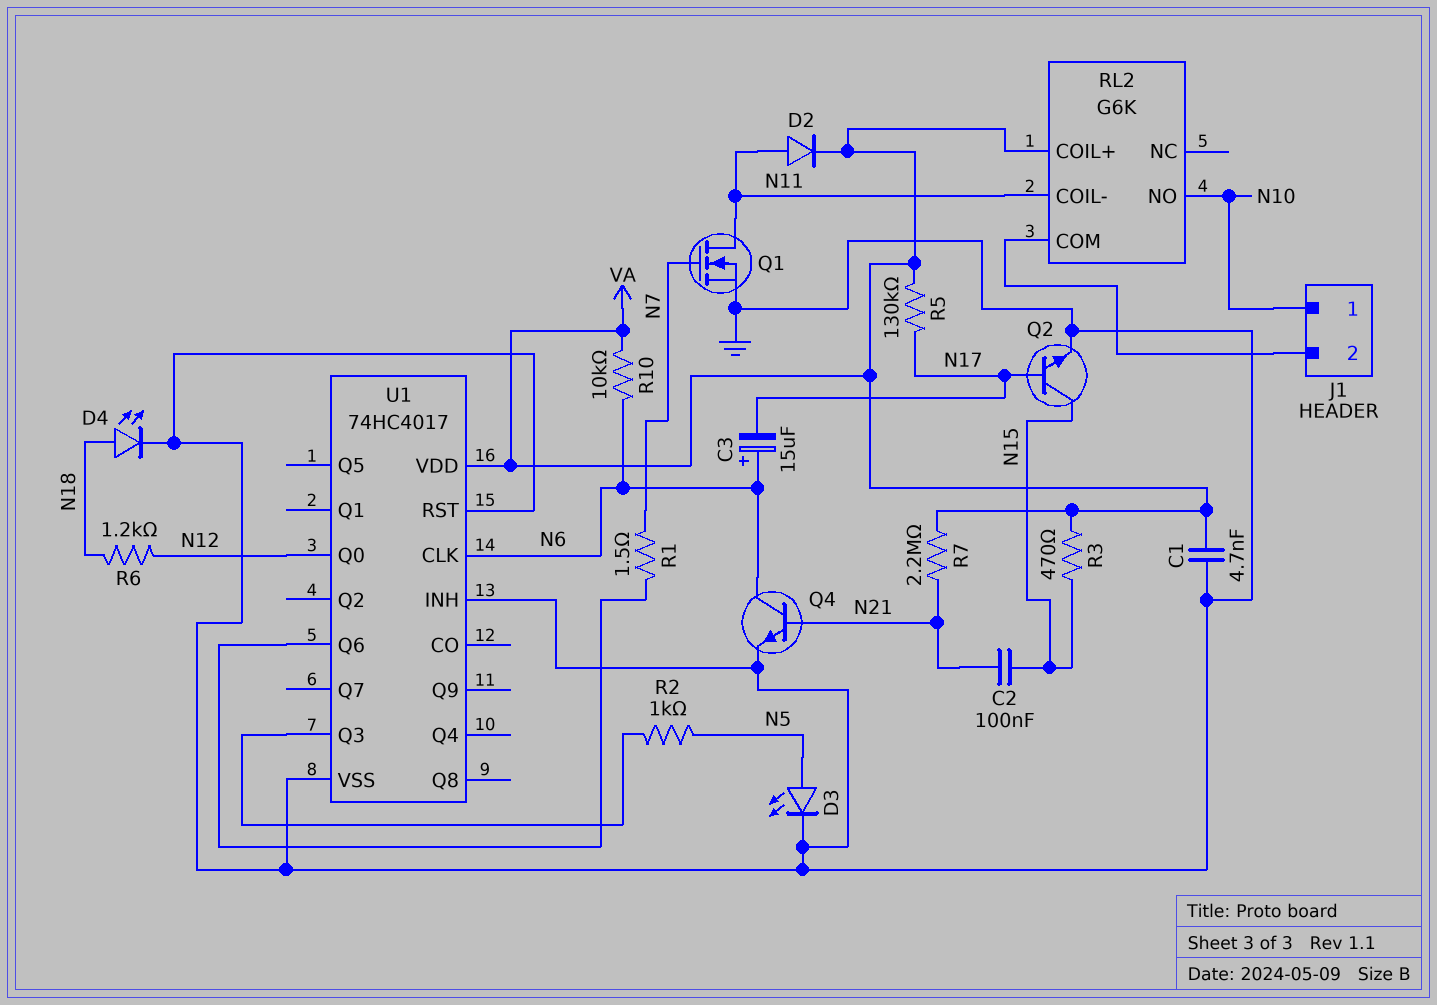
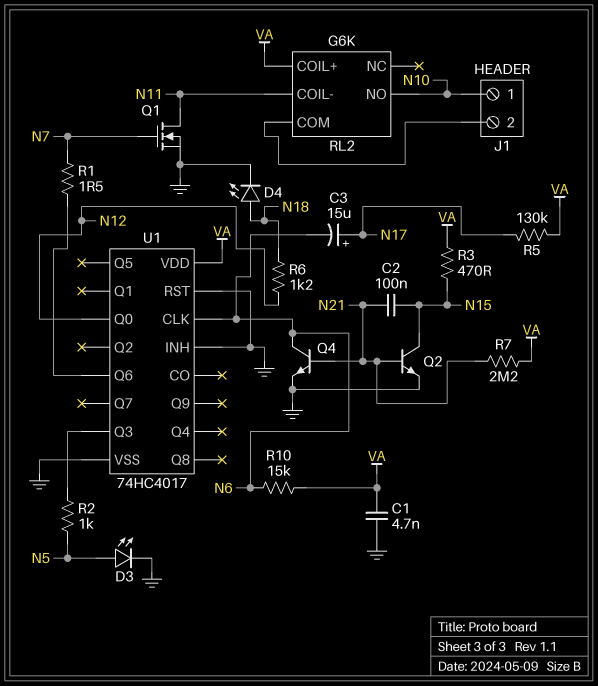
C3: 15uF (plus N6, minus N17) -> 15uF (plus N17, minus N6)
D2: diode (A N11, K VA) -> none
Q2: NPN (B N17, C N15, E GND) -> NPN (B N21, C N15, E GND)
R10: 10k (N6, VA) -> 15k (N6, VA)

